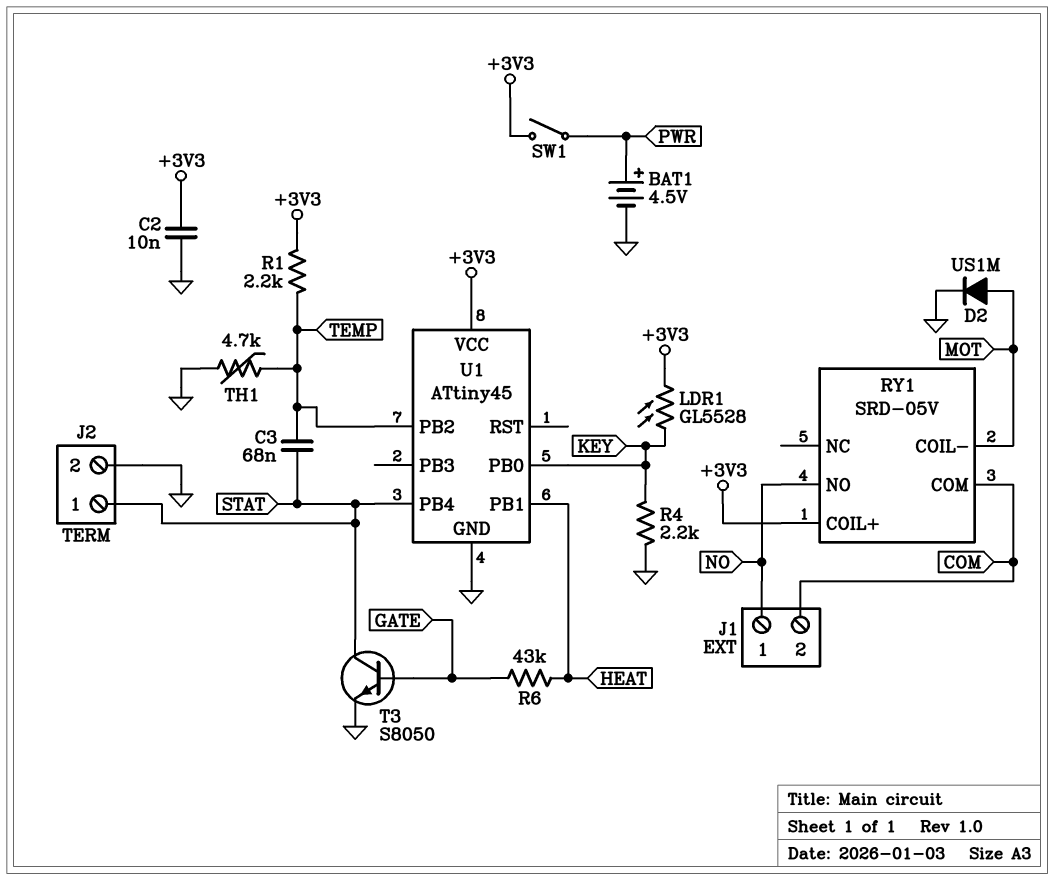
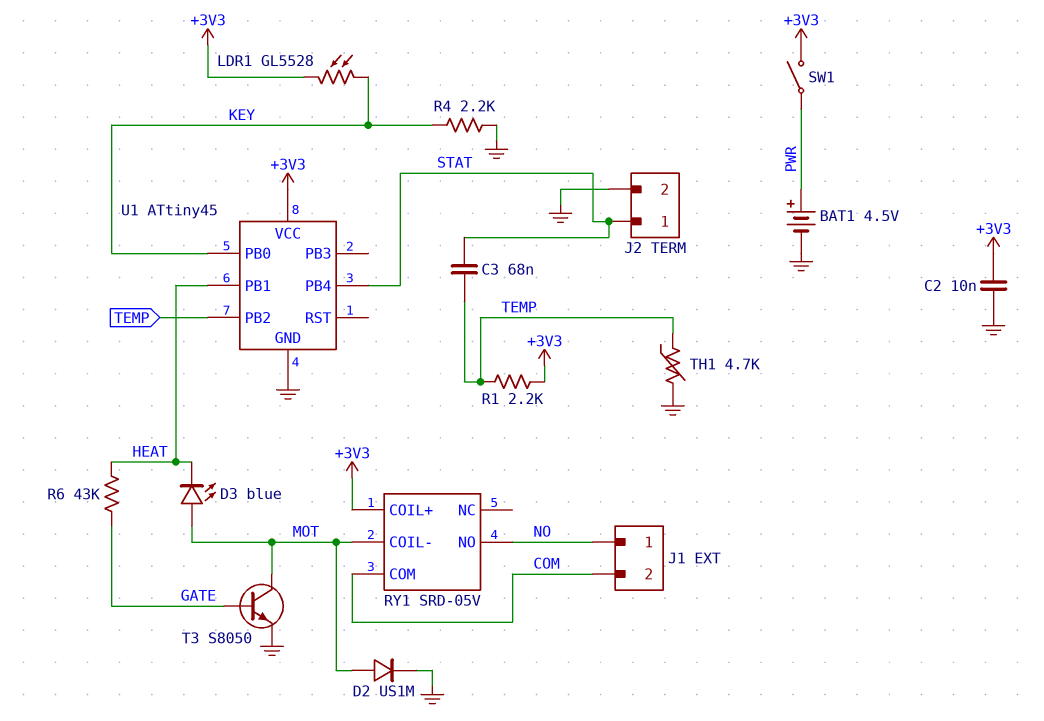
D3: none -> LED blue (A MOT, K HEAT)
T3: NPN S8050 (B GATE, C STAT, E GND) -> NPN S8050 (B GATE, C MOT, E GND)

